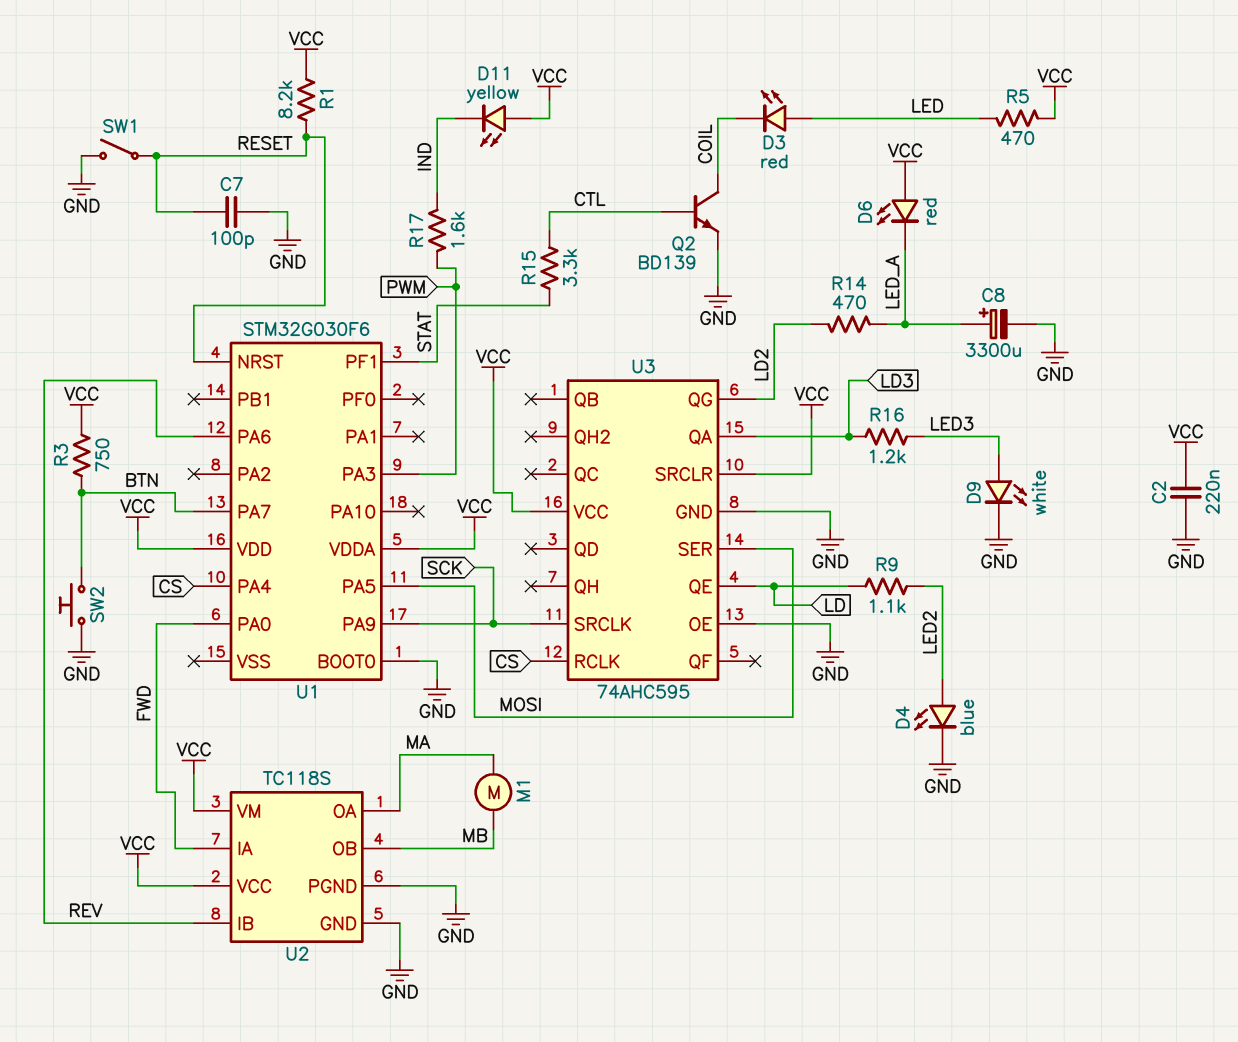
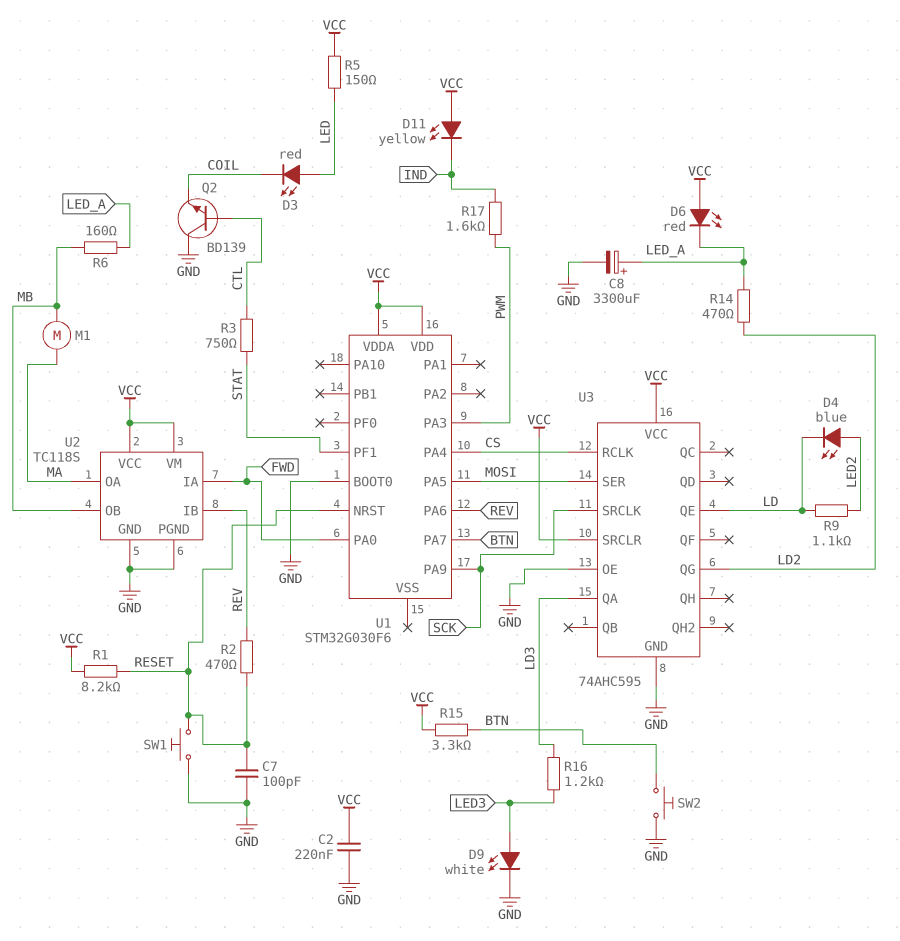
D4: LED blue (A LED2, K GND) -> LED blue (A LED2, K LD)
Q2: NPN BD139 (B CTL, C COIL, E GND) -> NPN BD139 (B CTL, C GND, E COIL)
R2: none -> 470 (RESET, REV)
R3: 750 (BTN, VCC) -> 750 (CTL, STAT)
R5: 470 (LED, VCC) -> 150 (LED, VCC)
R6: none -> 160 (LED_A, MB)
R15: 3.3k (CTL, STAT) -> 3.3k (BTN, VCC)
SW1: switch (GND, RESET) -> button (GND, RESET)

